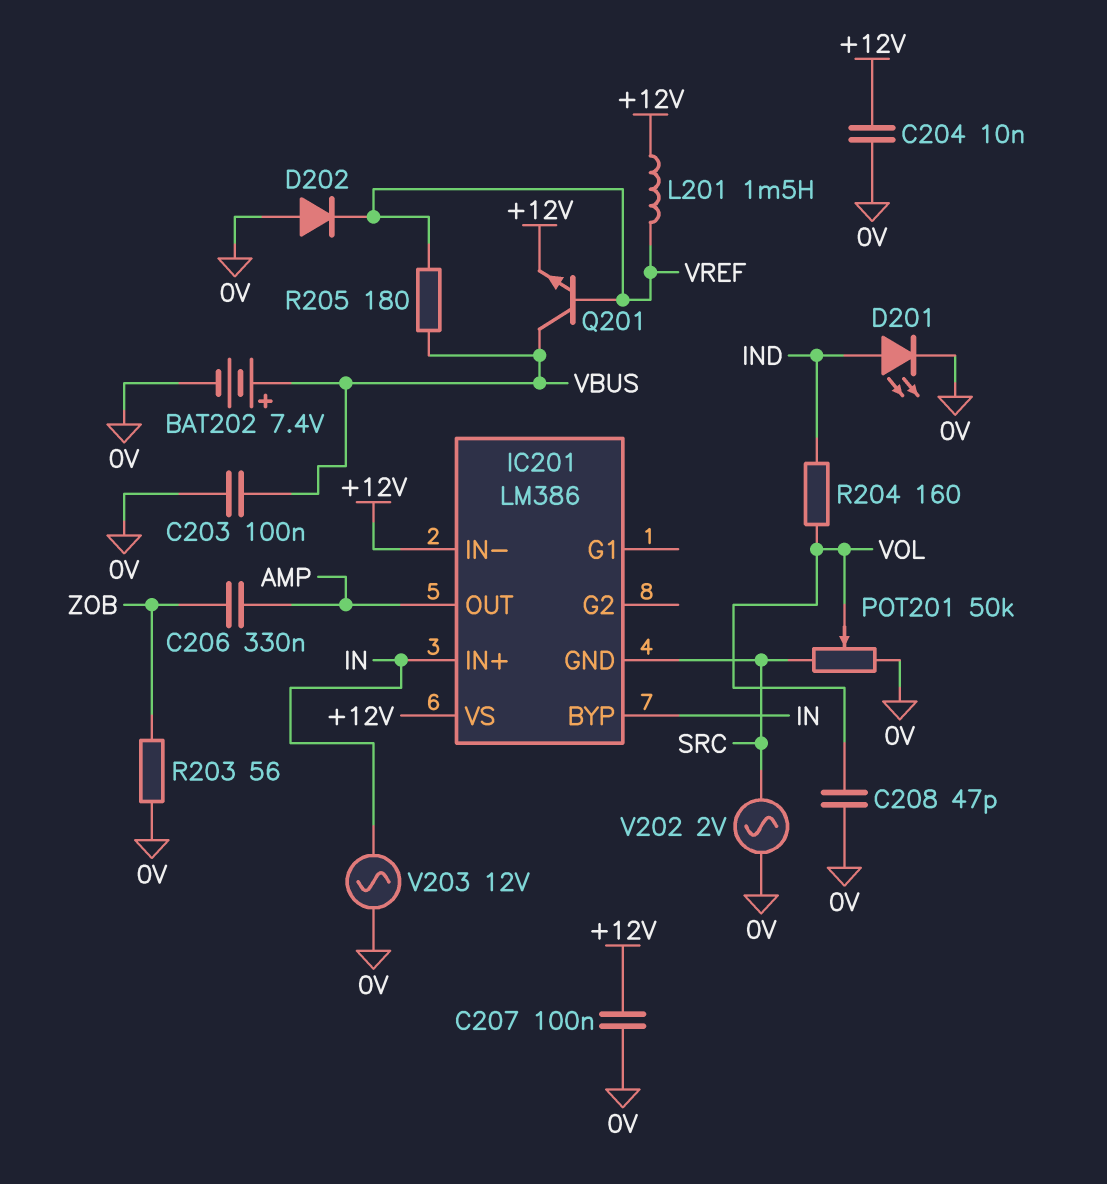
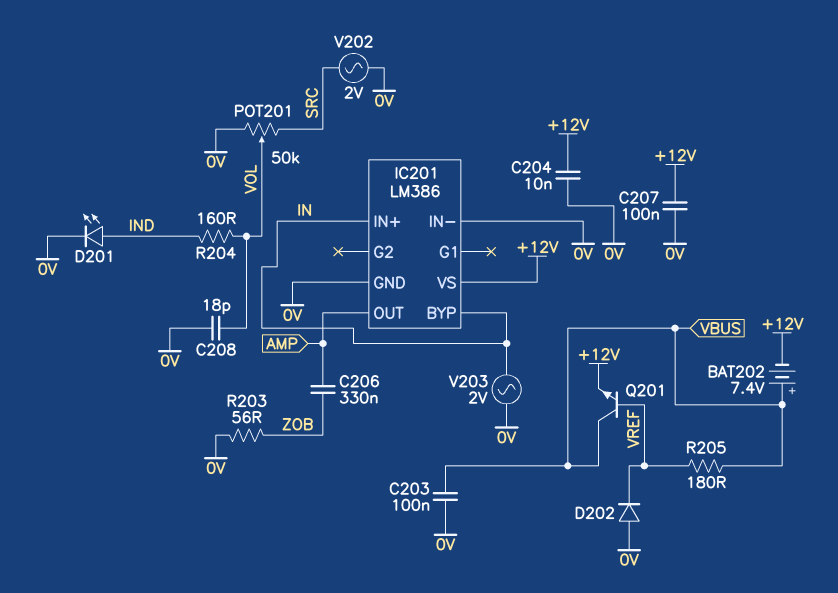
BAT202: 7.4V (plus VBUS, minus 0V) -> 7.4V (plus VBUS, minus +12V)
C208: 47pF (0V, VOL) -> 18pF (0V, VOL)
IC201 pin GND: SRC -> 0V
IC201 pin IN-: +12V -> 0V
L201: 1.5mH (+12V, VREF) -> none
V203: AC 12V (0V, IN) -> AC 2V (0V, IN)

